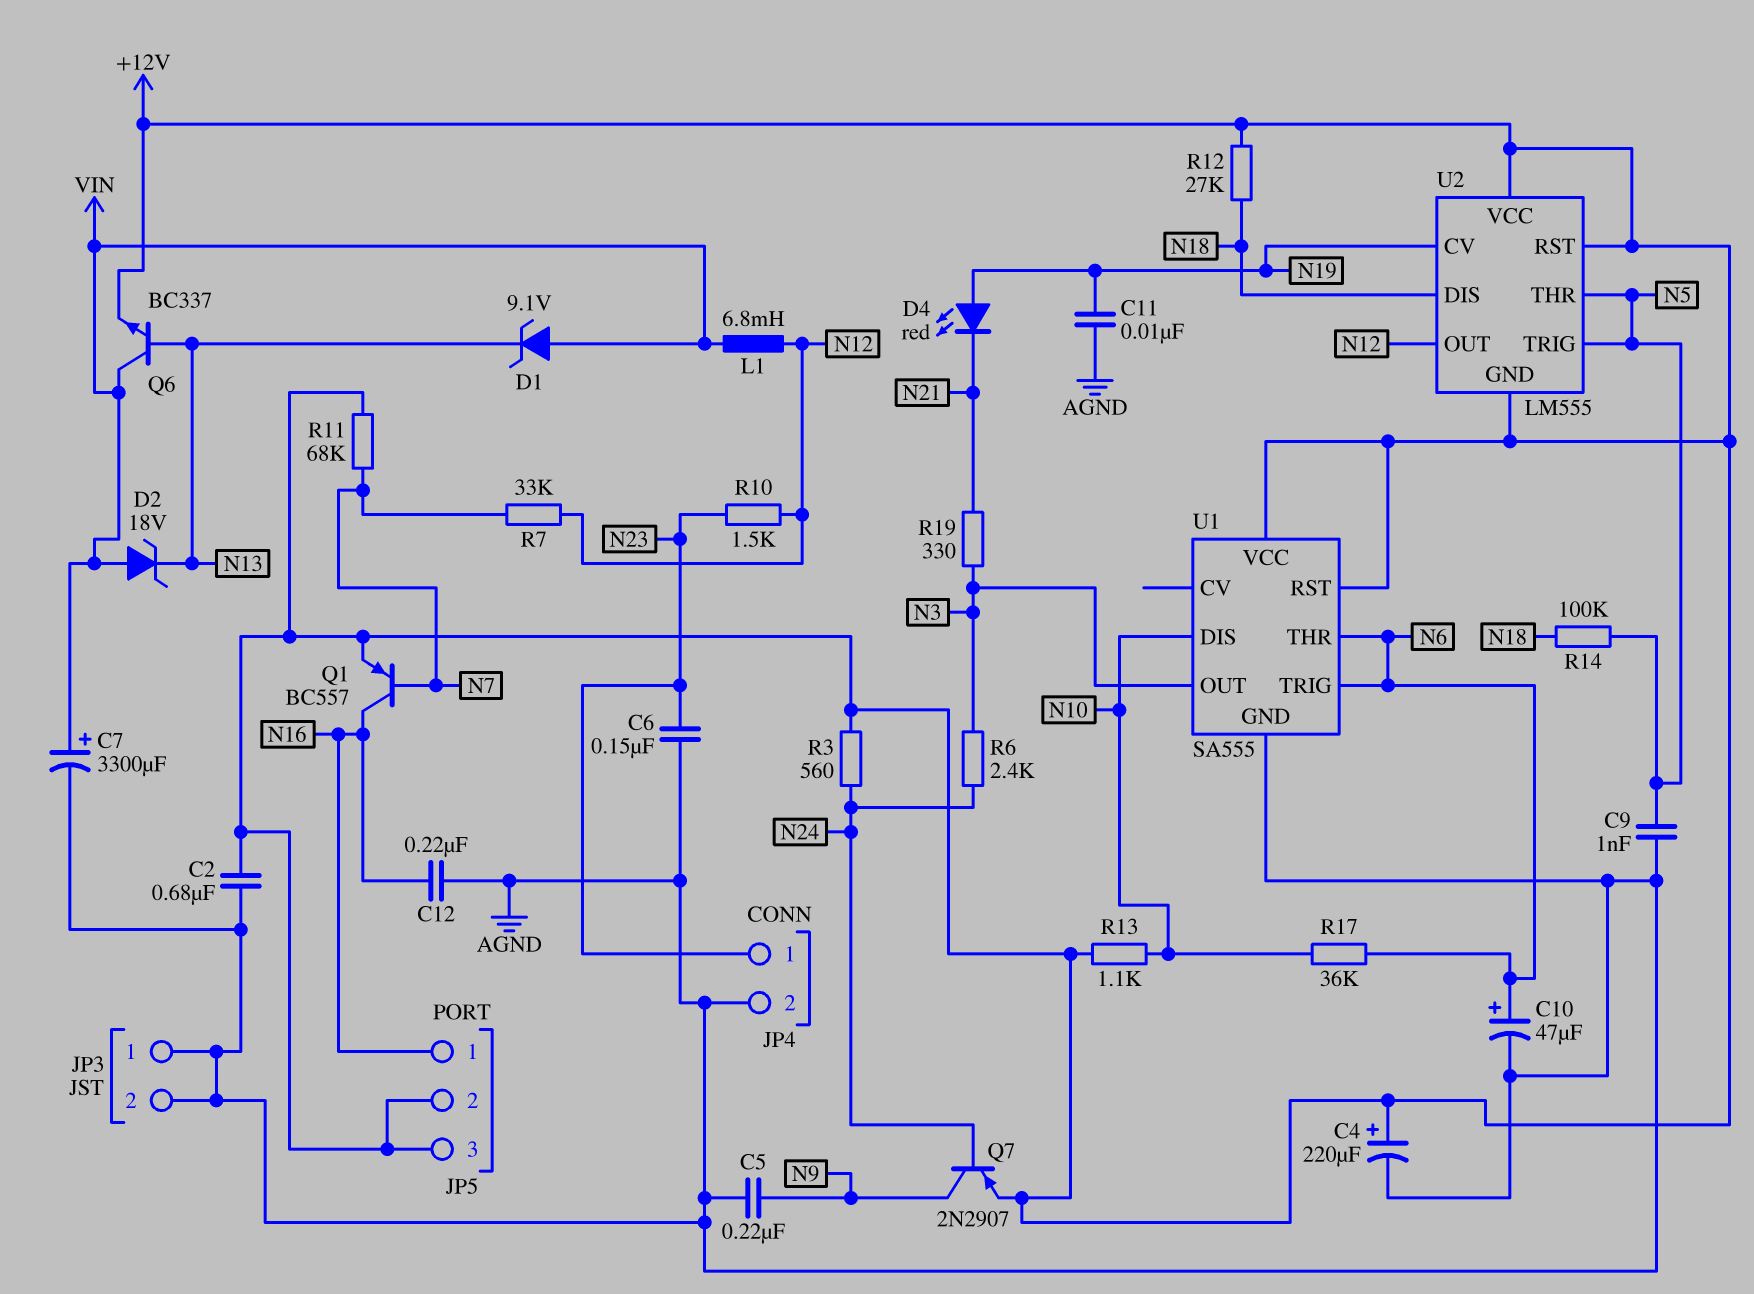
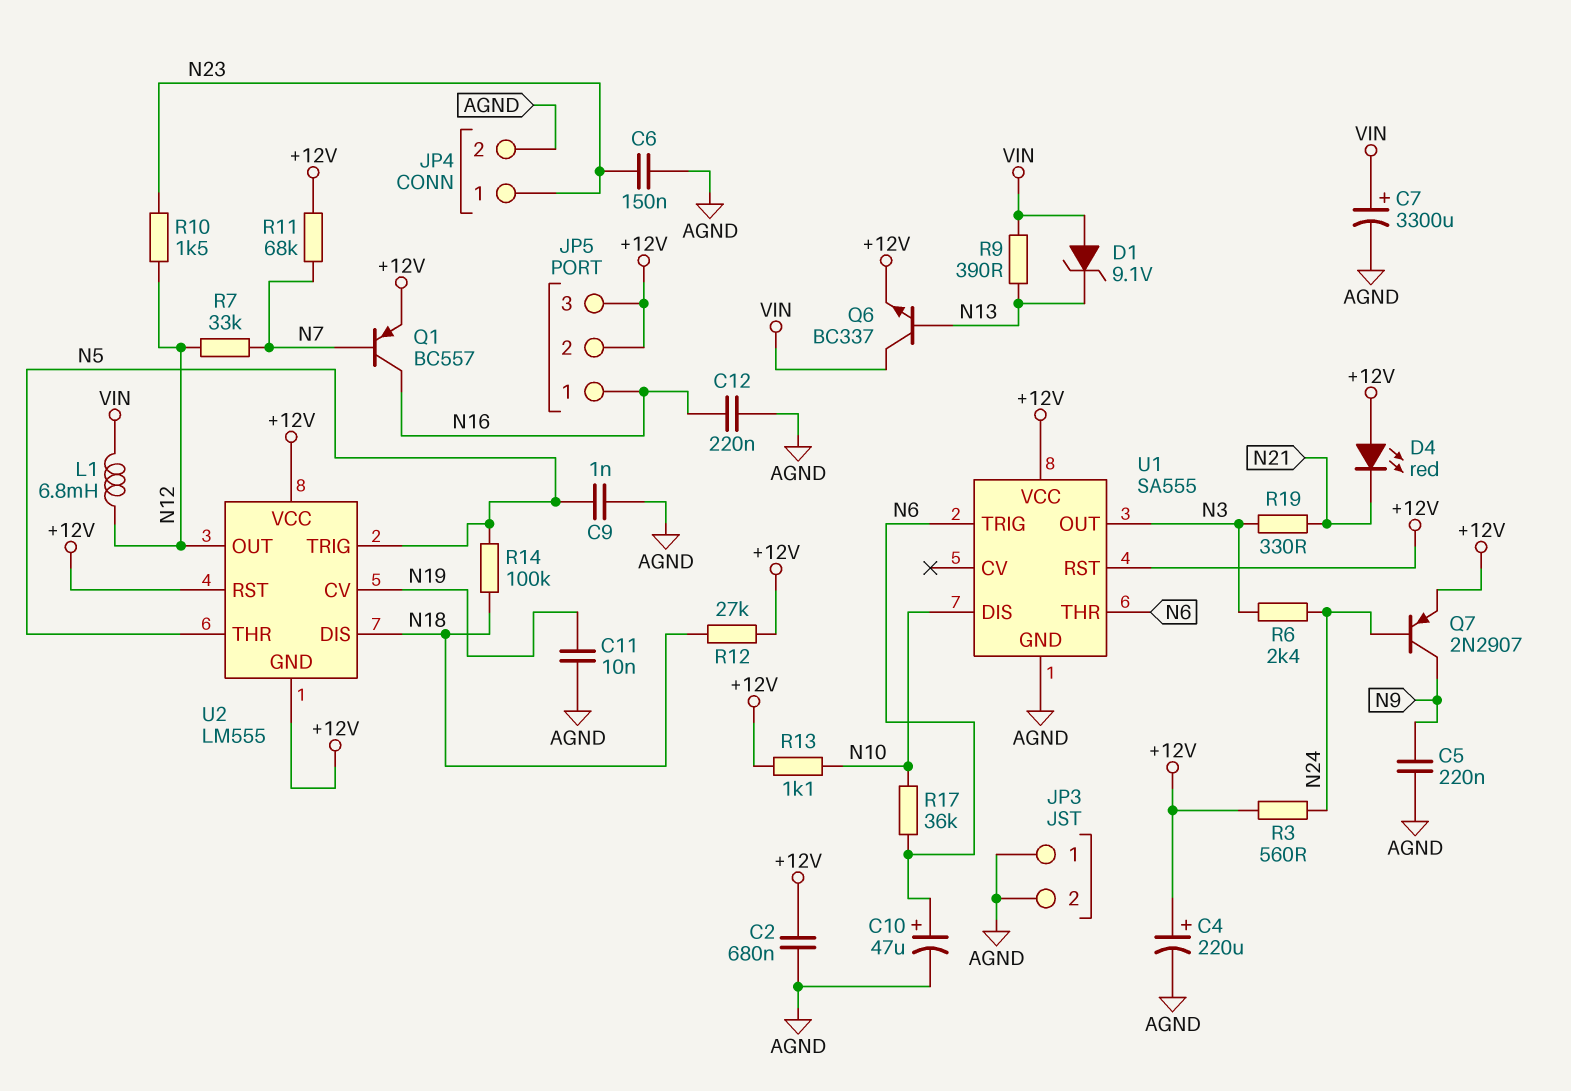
D2: zener 18V (A VIN, K N13) -> none
D4: LED red (A N19, K N21) -> LED red (A +12V, K N21)
R9: none -> 390 (N13, VIN)

